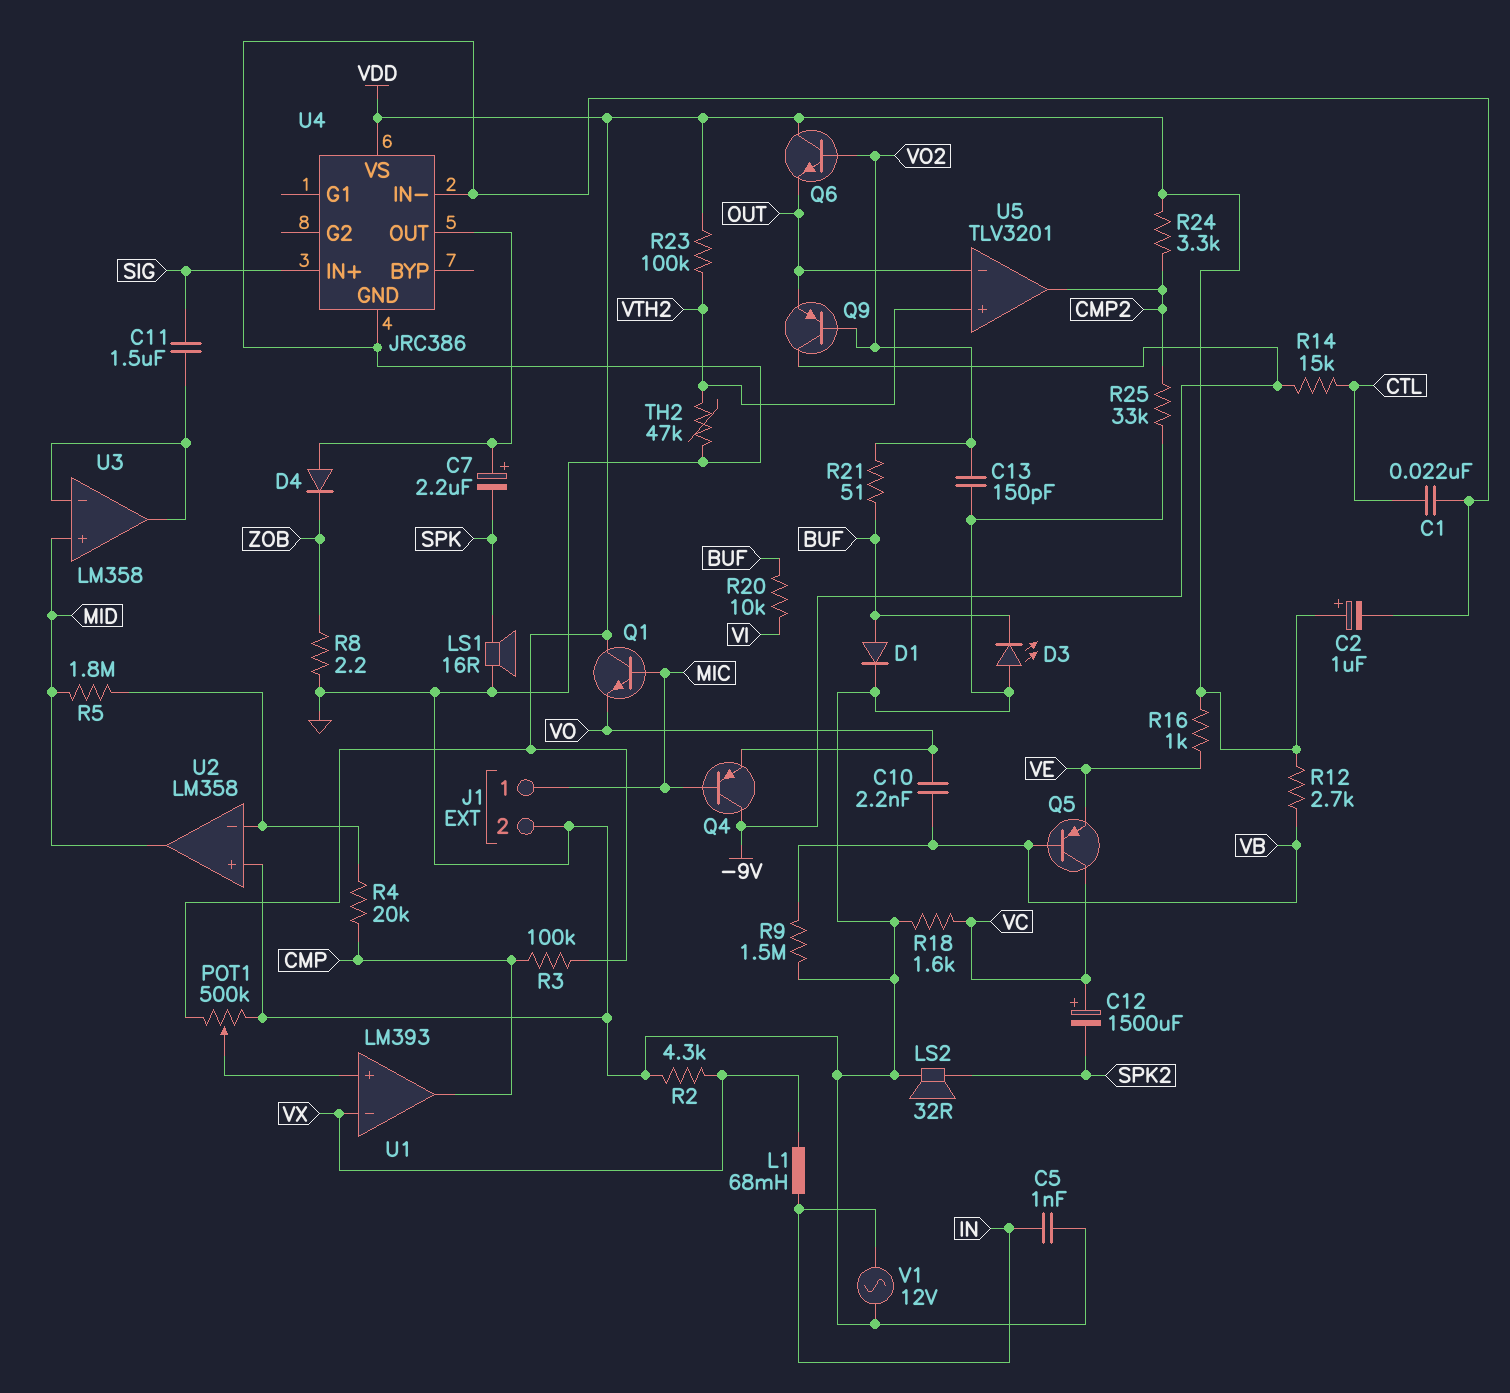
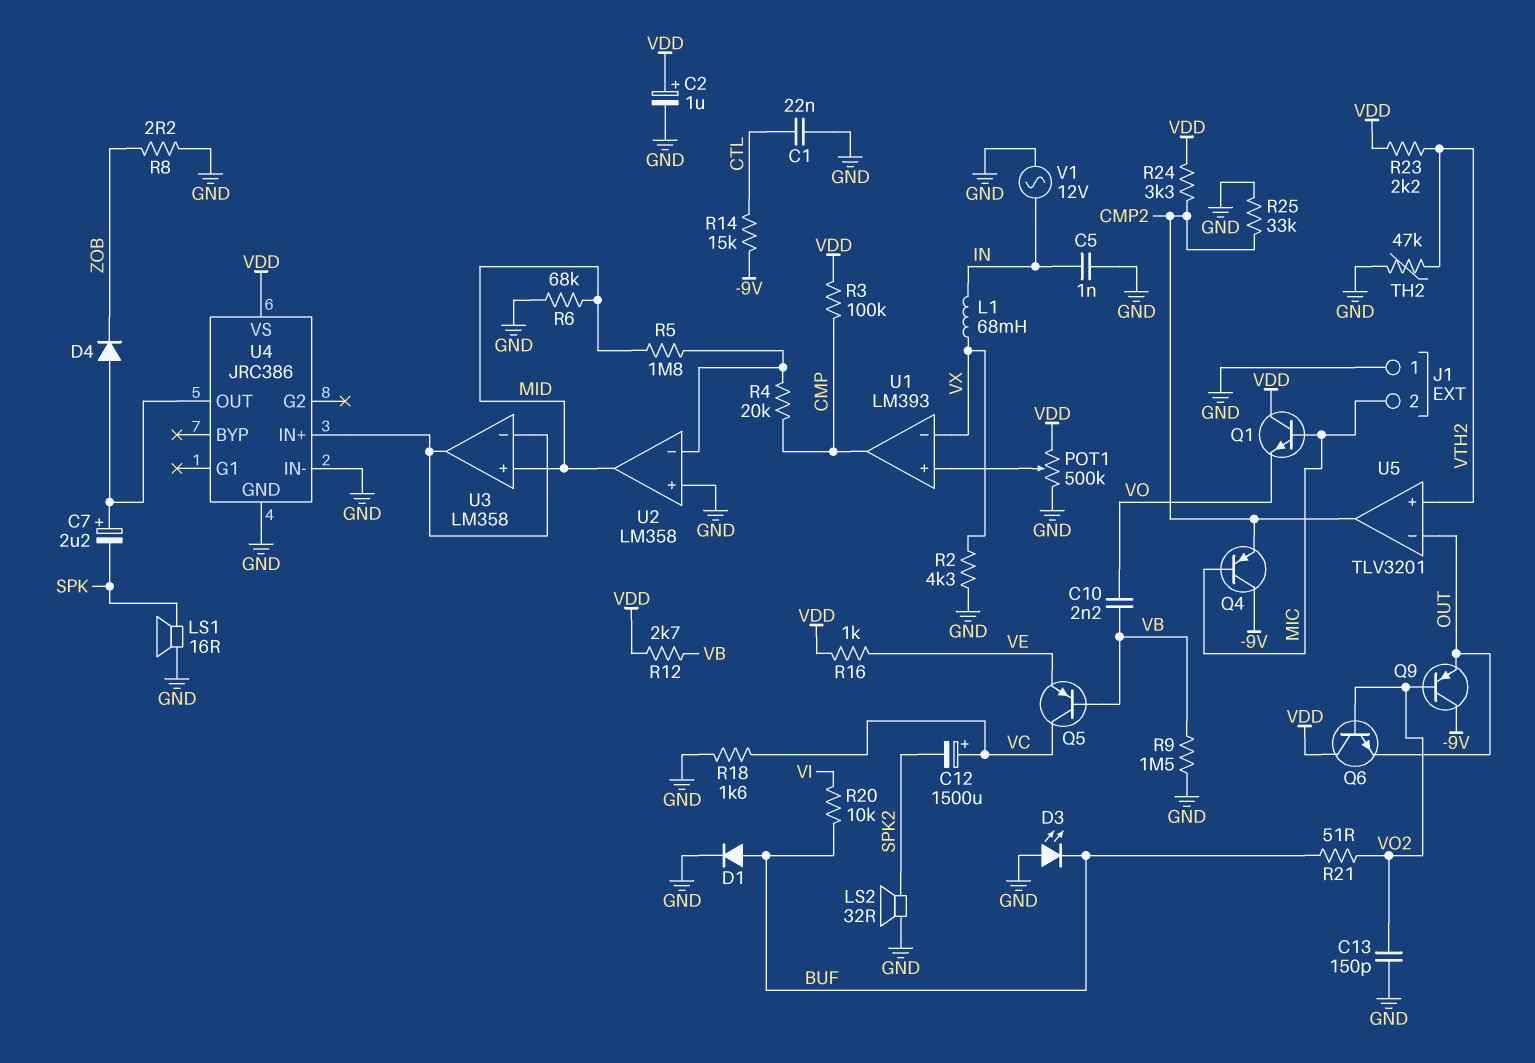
C11: 1.5uF (SIG, U3/in-) -> none
J1 pin 1: MIC -> GND
J1 pin 2: GND -> MIC
Q4: PNP (B MIC, C -9V, E VO) -> PNP (B MIC, C -9V, E CMP2)
R6: none -> 68k (GND, MID)
R23: 100k (VDD, VTH2) -> 2.2k (VDD, VTH2)
U4 pin IN+: SIG -> U3/in-

